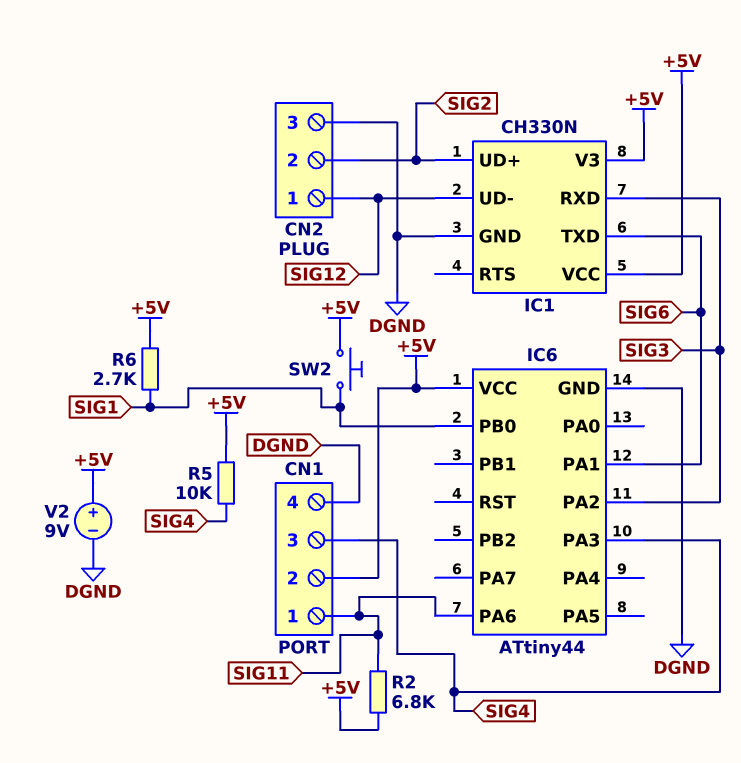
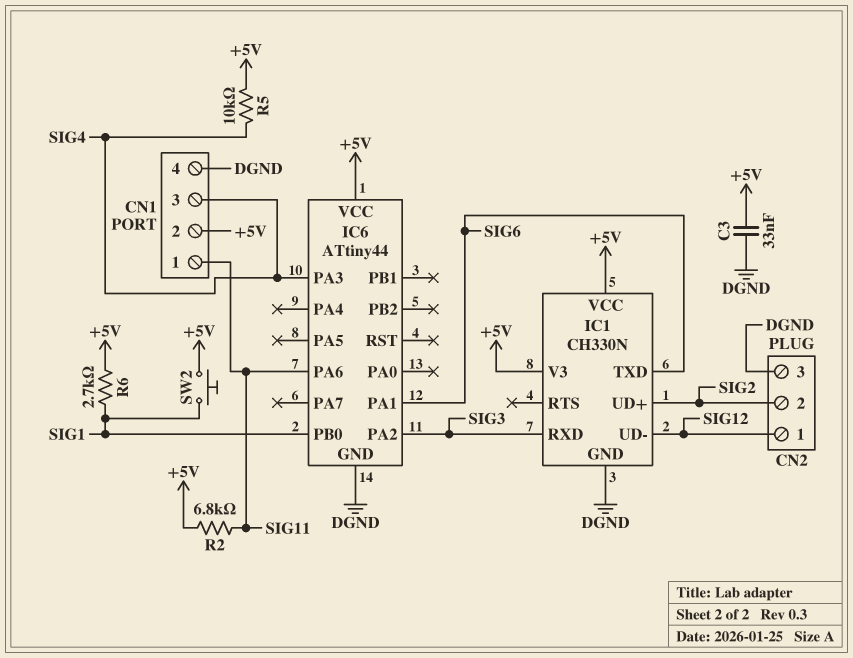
C3: none -> 33nF (+5V, DGND)
V2: 9V (plus +5V, minus DGND) -> none

